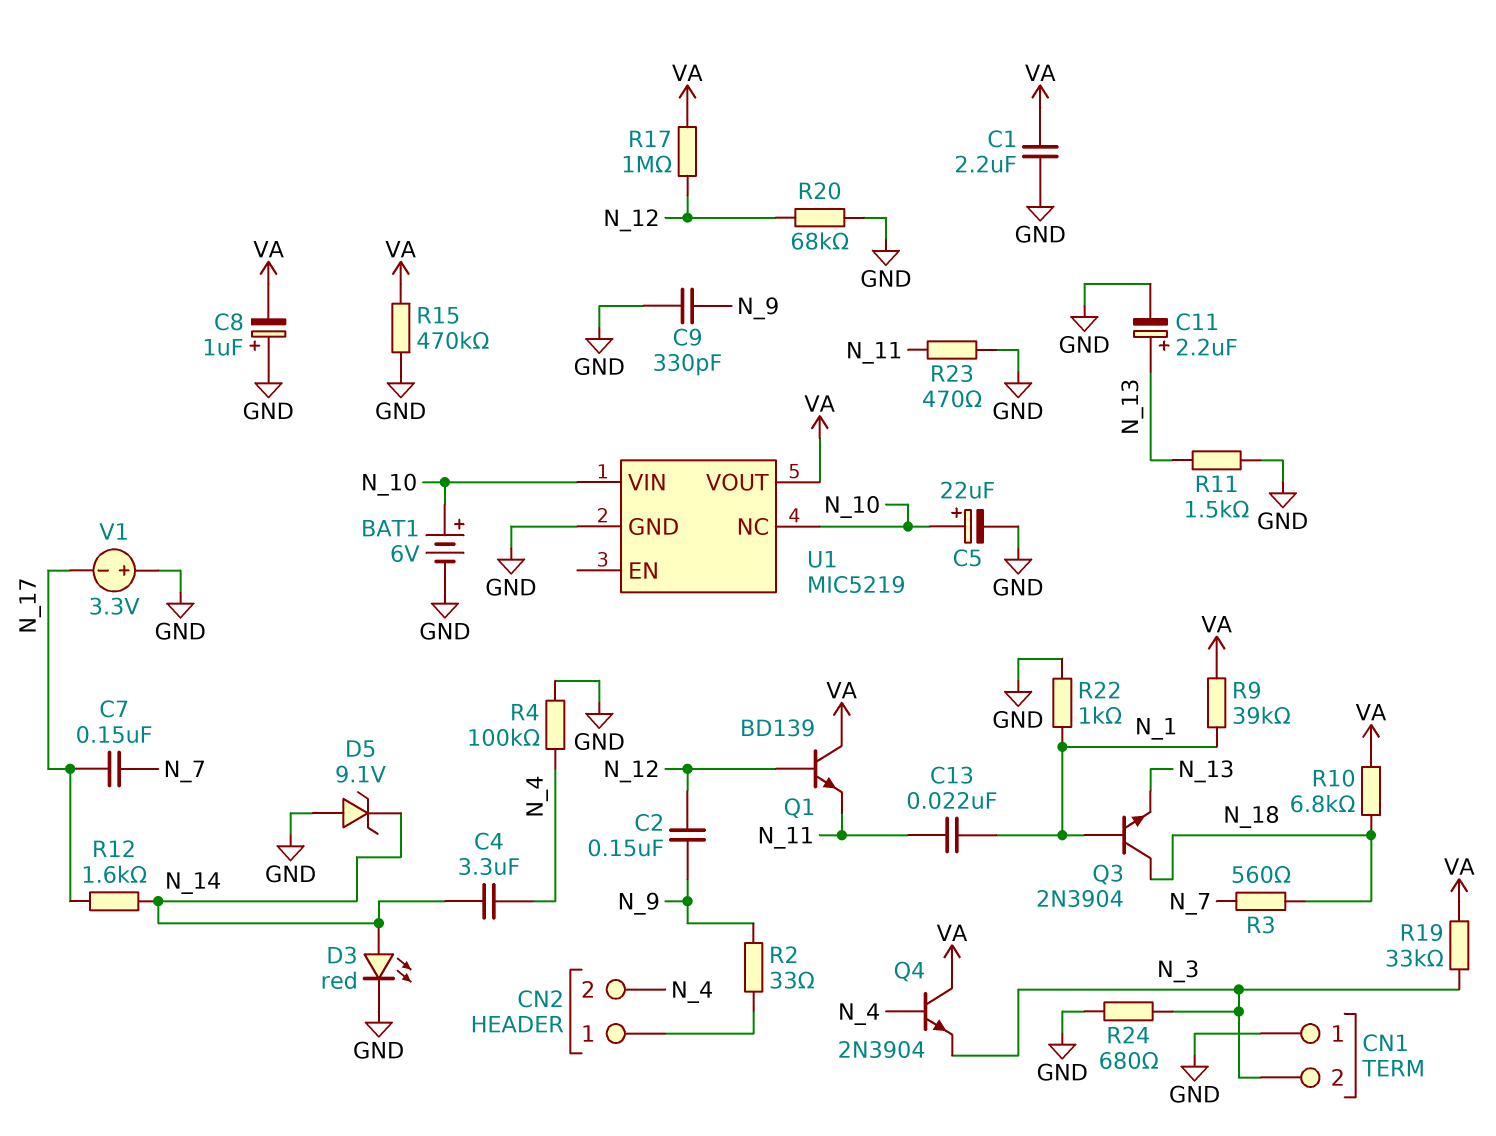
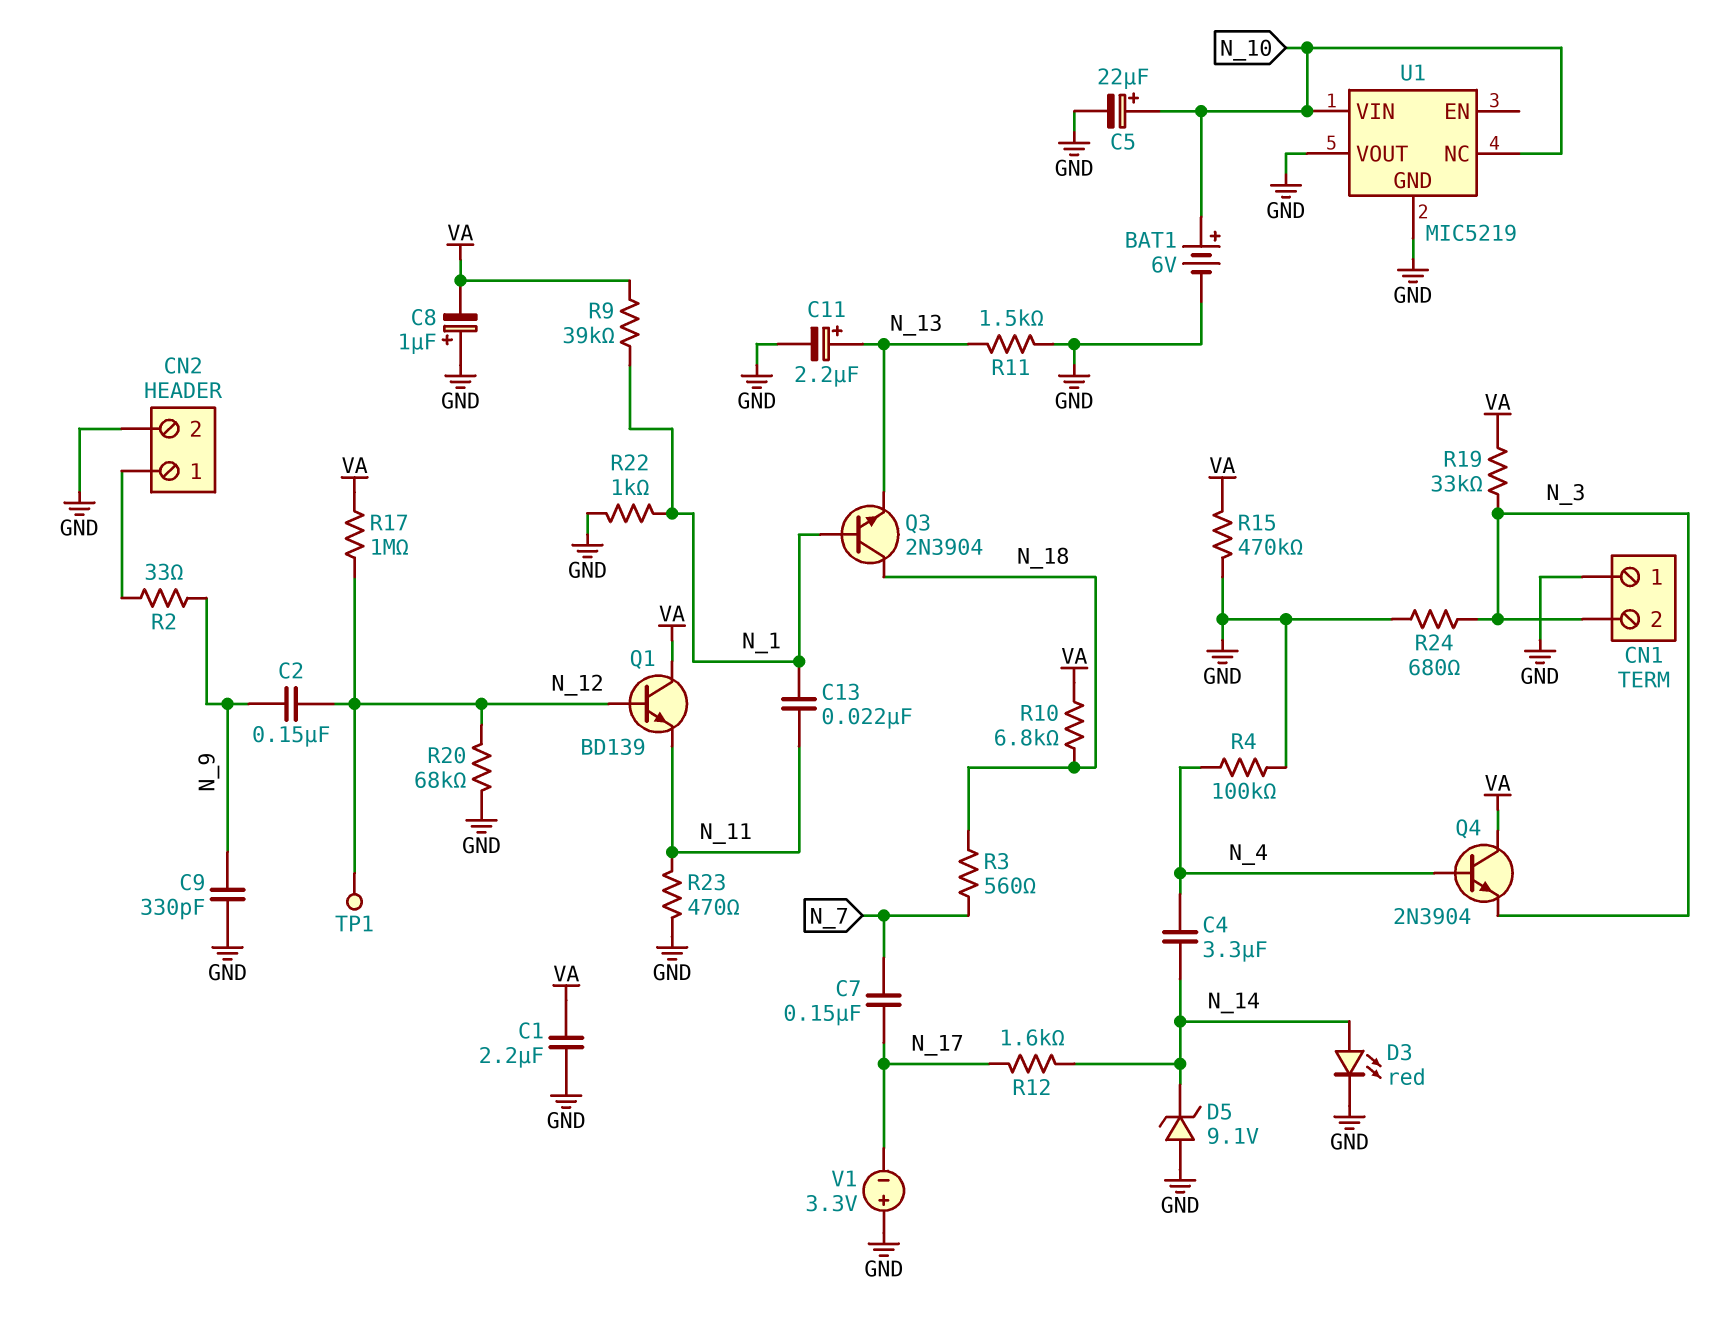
CN2 pin 2: N_4 -> GND
TP1: none -> test point (N_12)
U1 pin VOUT: VA -> GND

